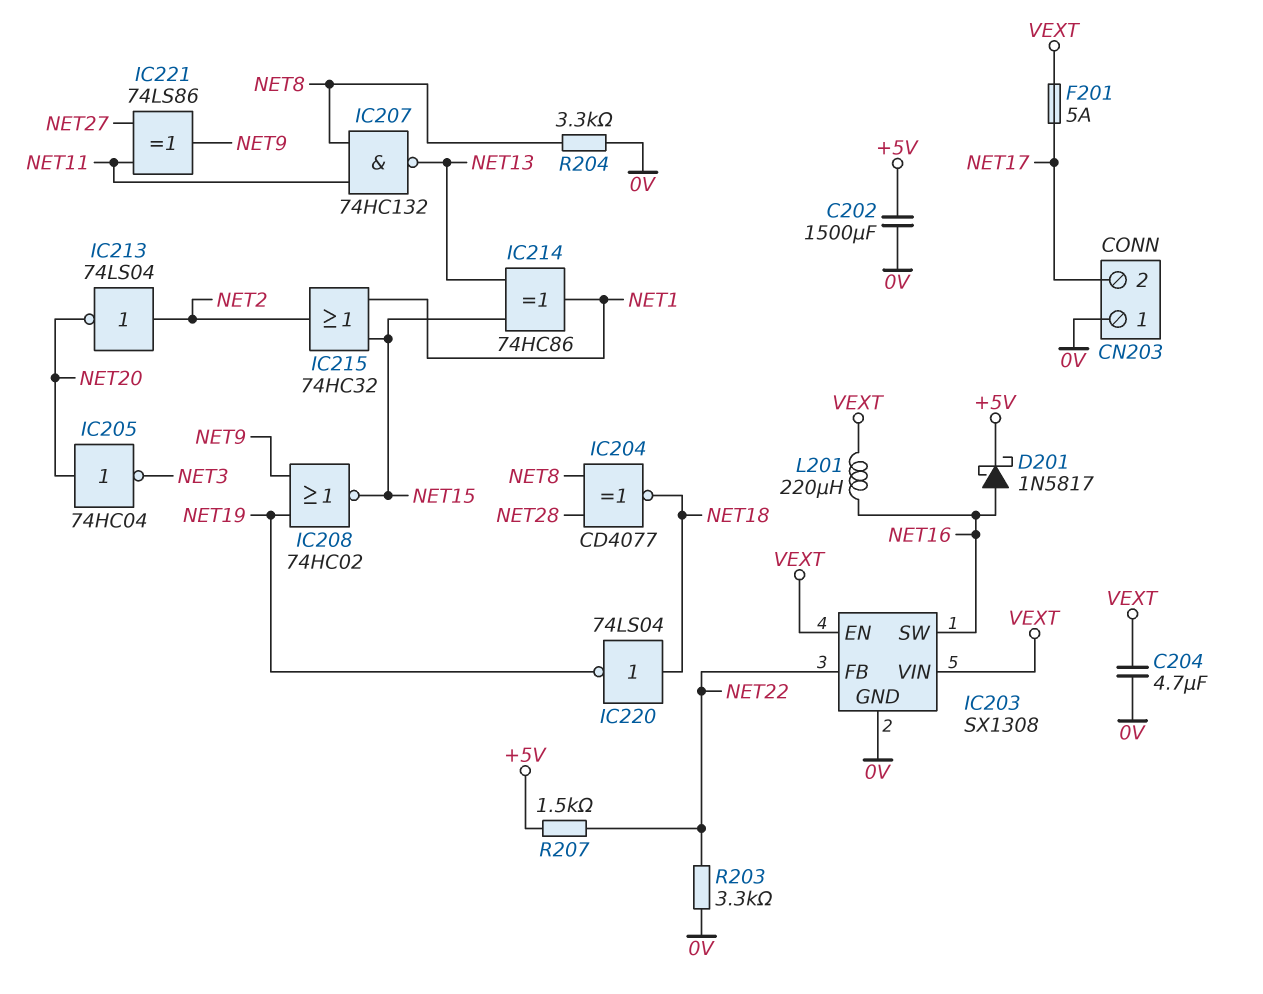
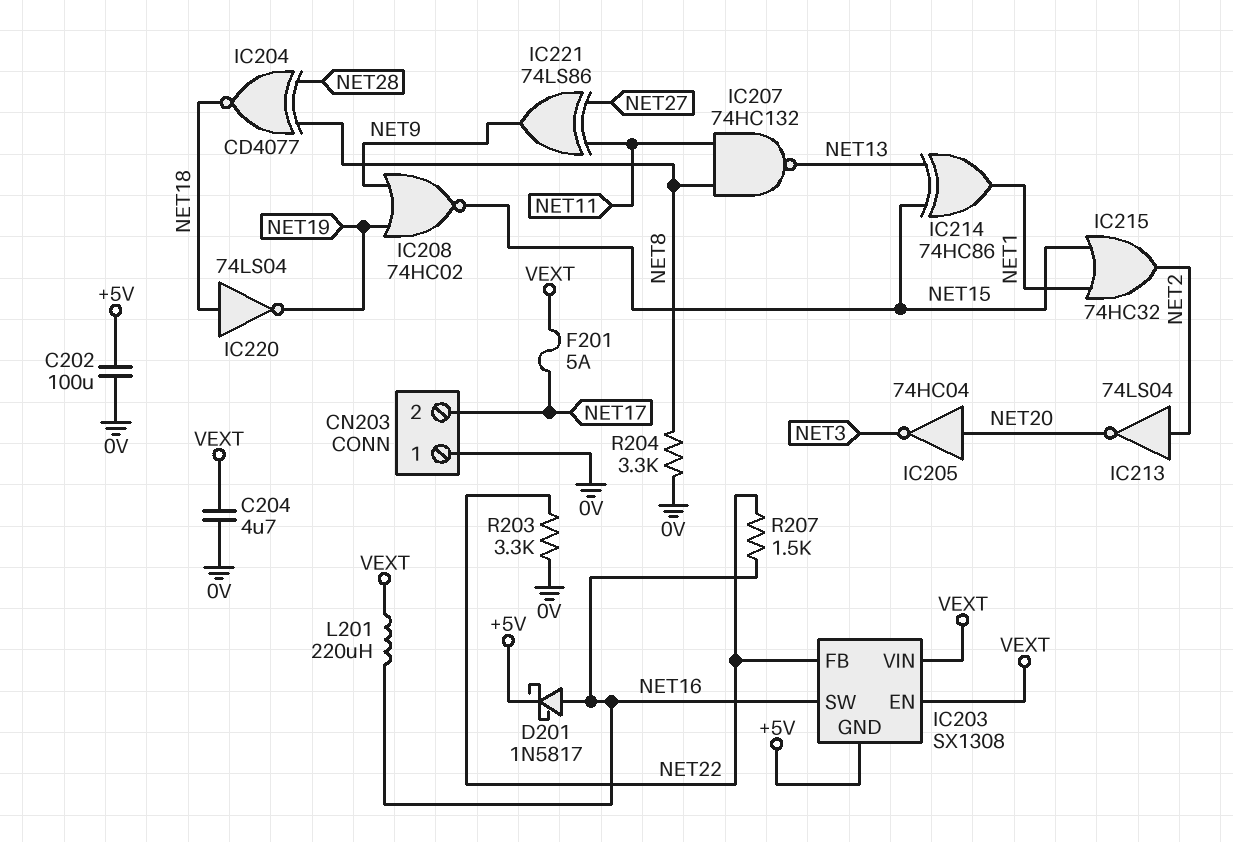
C202: 1500uF (+5V, 0V) -> 100uF (+5V, 0V)
IC203 pin GND: 0V -> +5V
R207: 1.5k (+5V, NET22) -> 1.5k (NET16, NET22)

